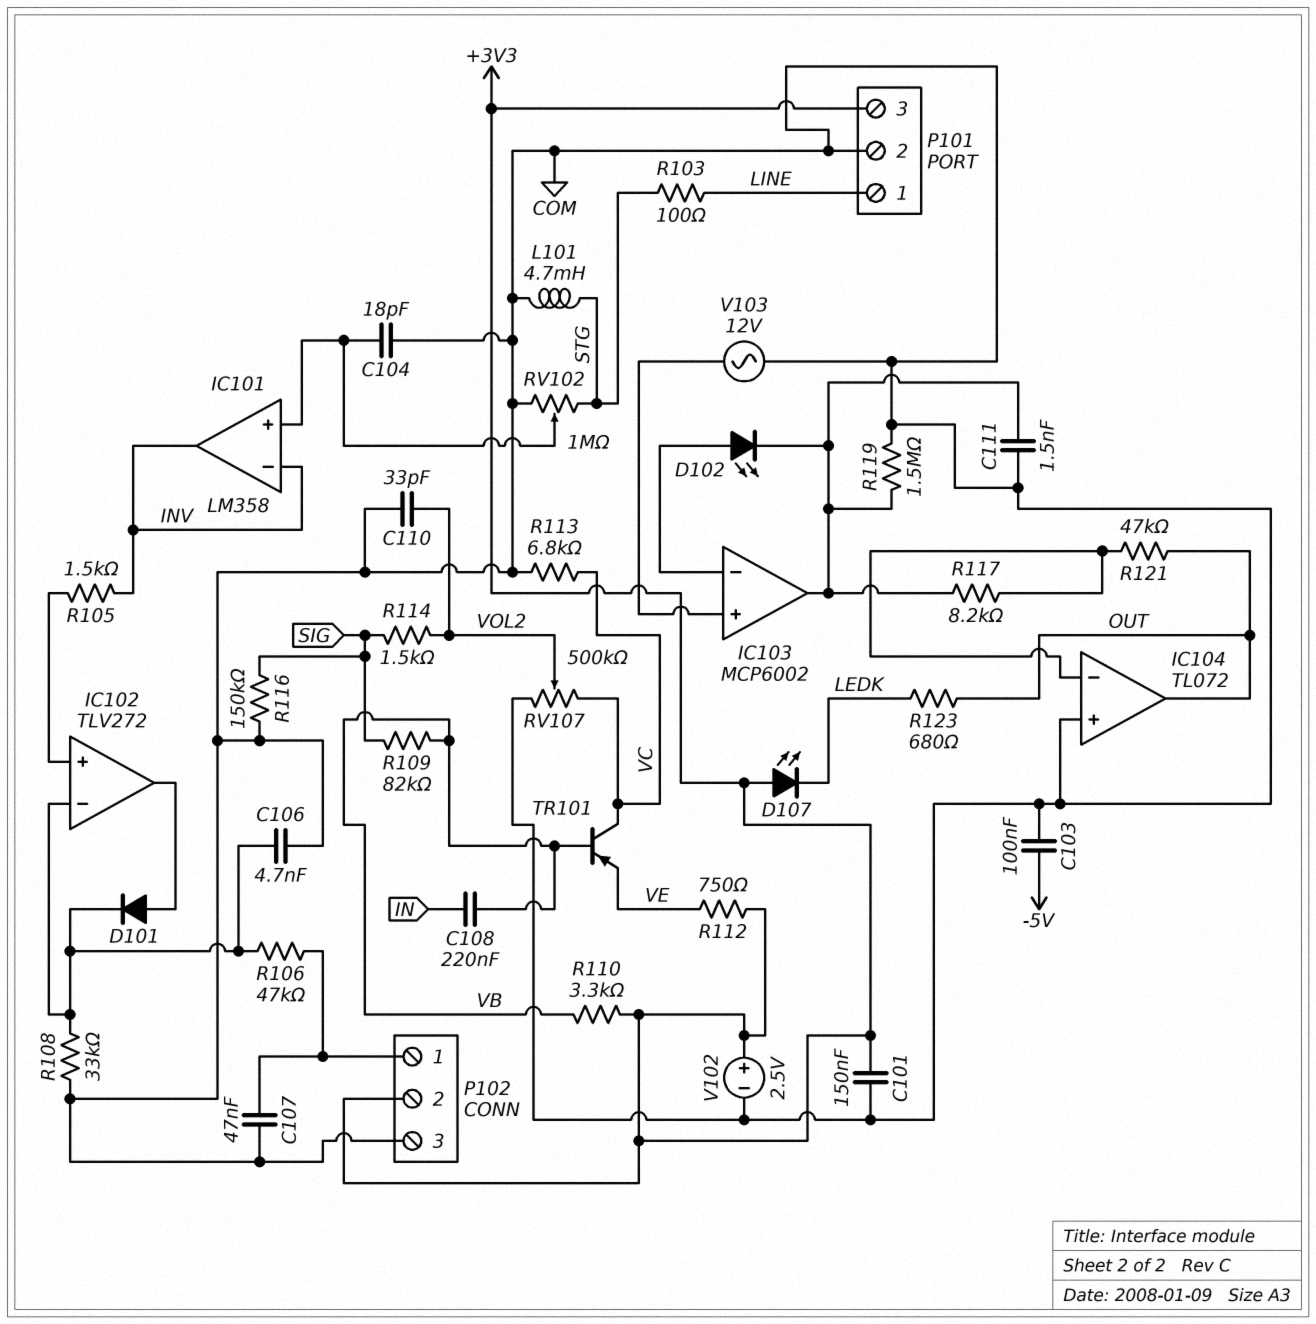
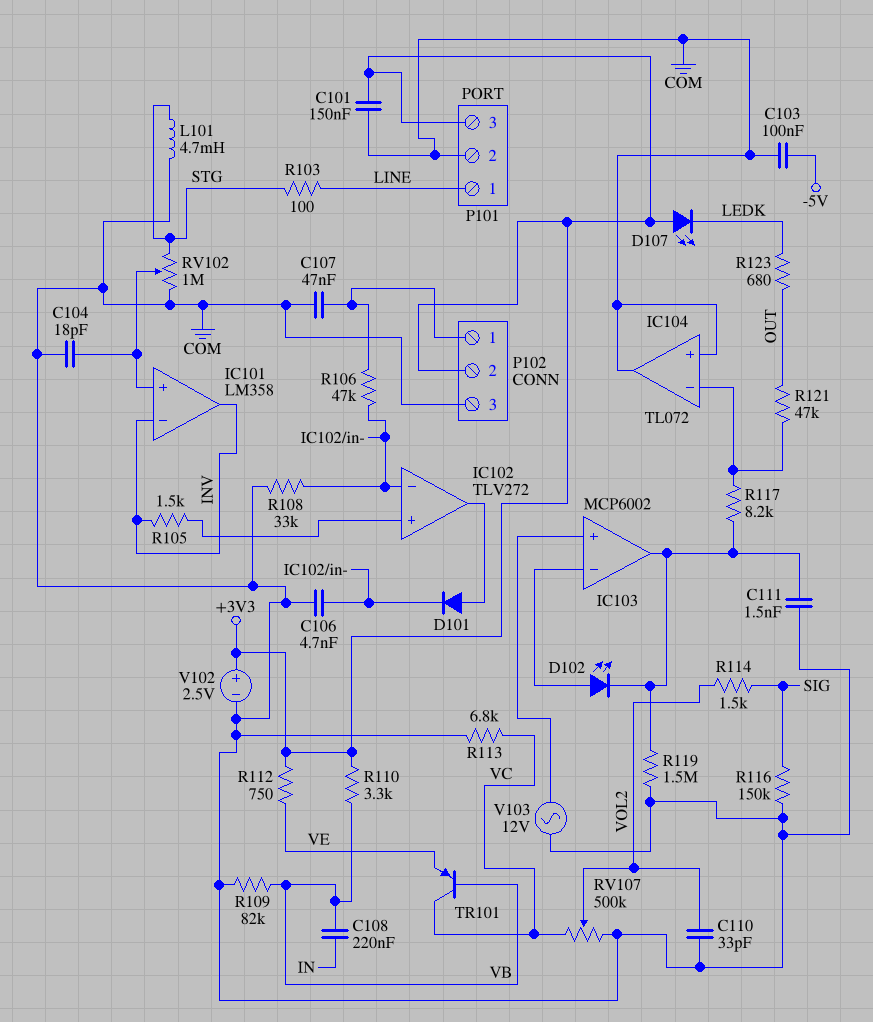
IC104 pin out: OUT -> COM
R109: 82k (SIG, VB) -> 82k (COM, VB)

